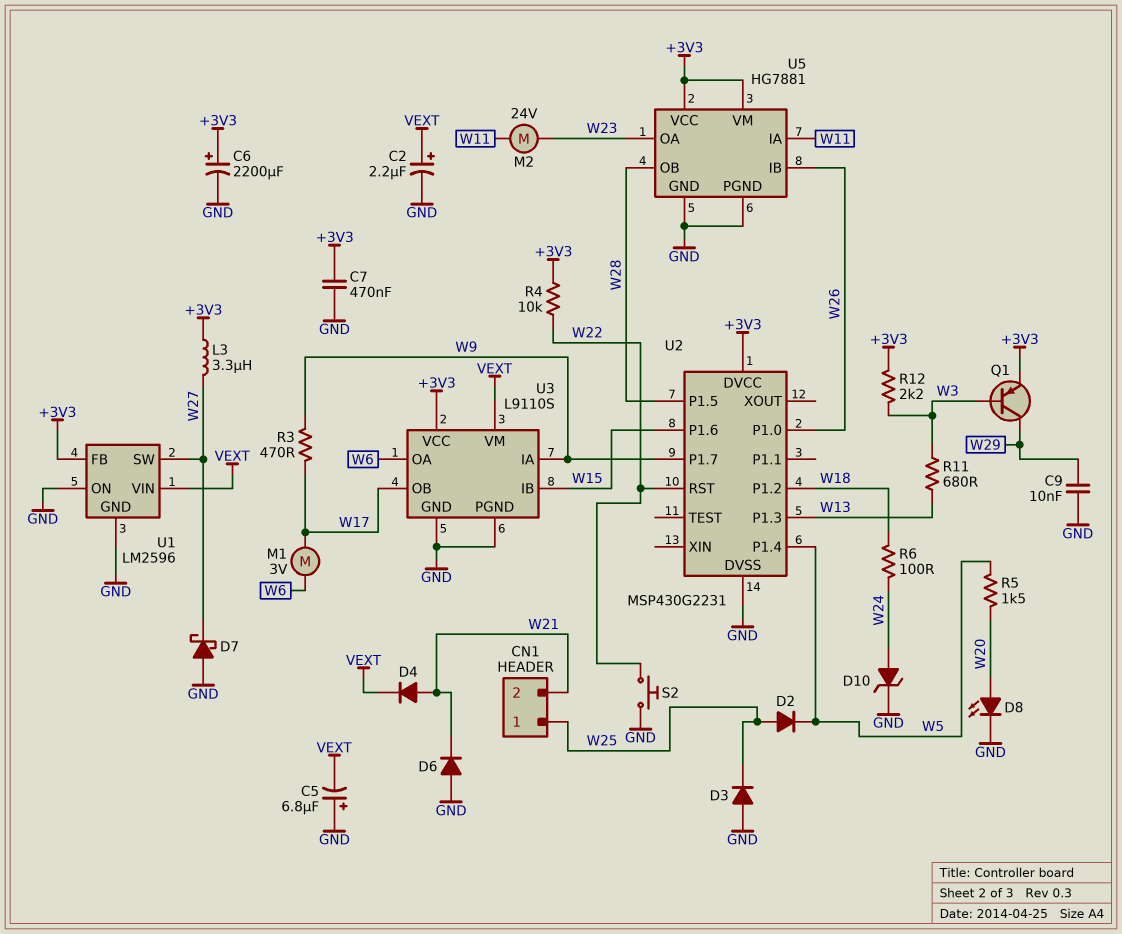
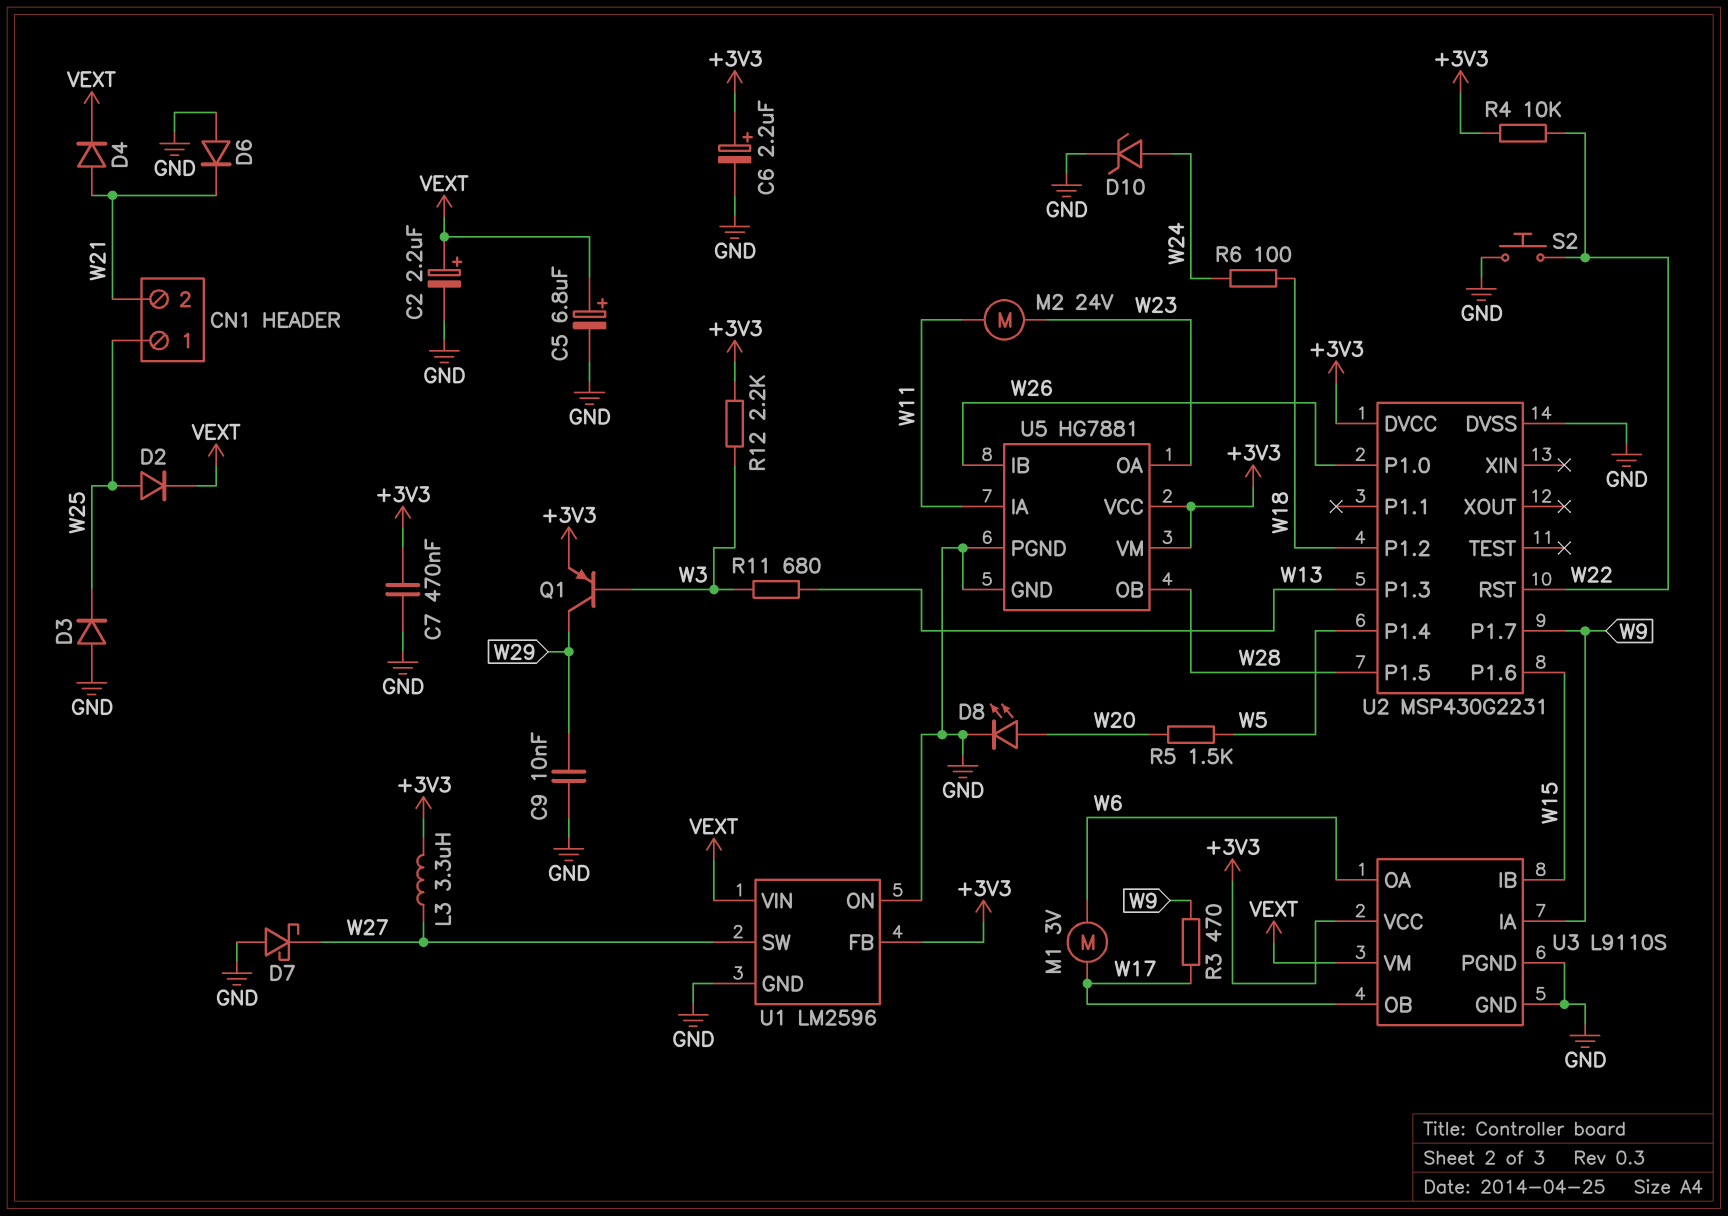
C5: 6.8uF (plus GND, minus VEXT) -> 6.8uF (plus VEXT, minus GND)
C6: 2200uF (plus +3V3, minus GND) -> 2.2uF (plus +3V3, minus GND)
D2: diode (A W25, K W5) -> diode (A W25, K VEXT)

